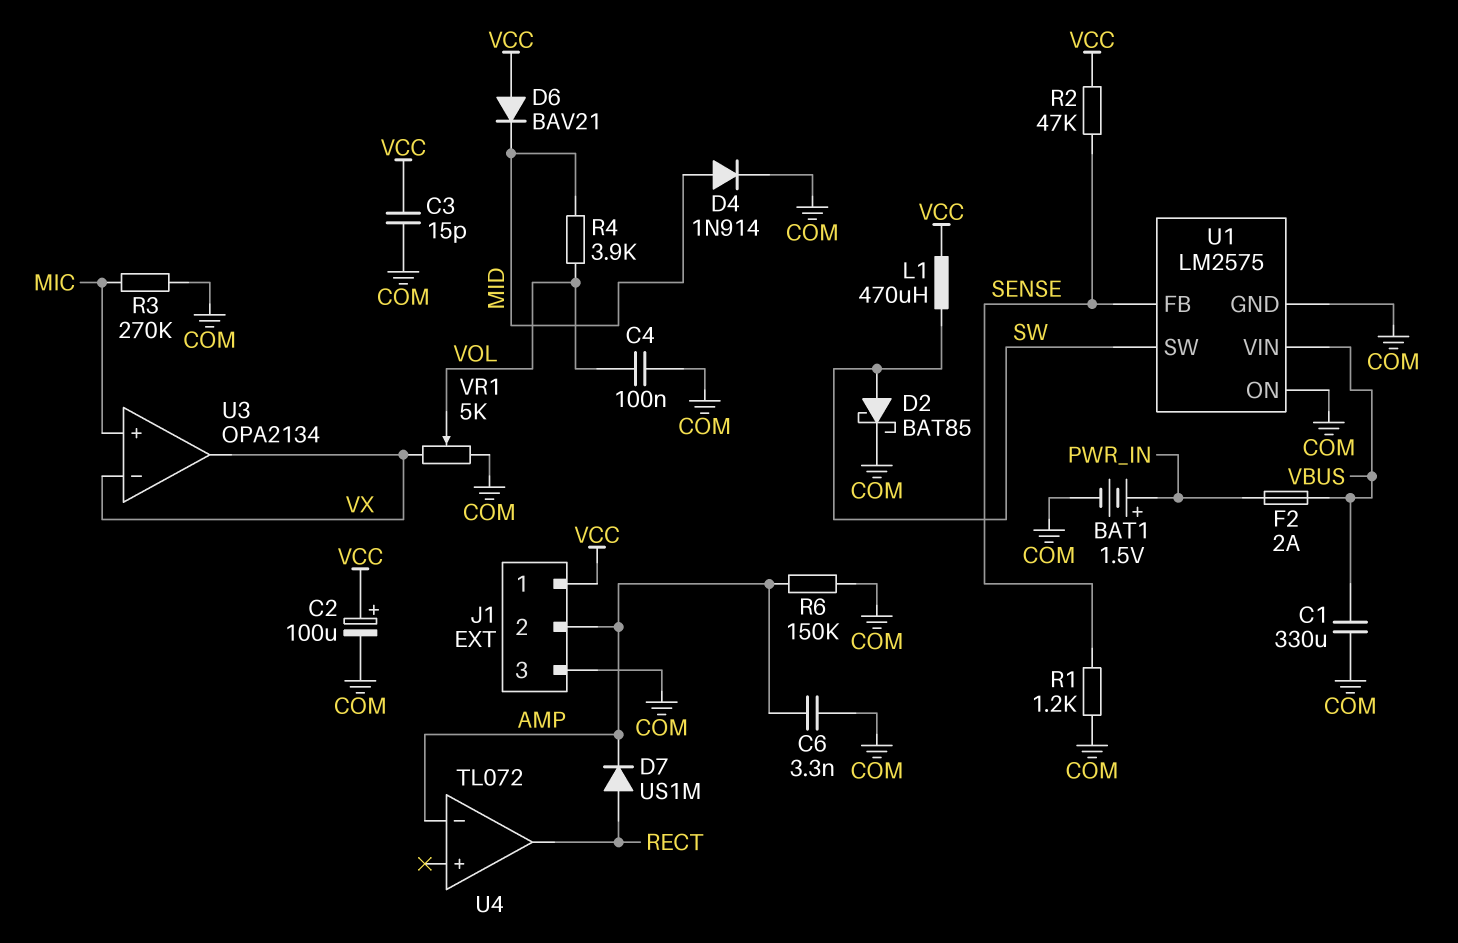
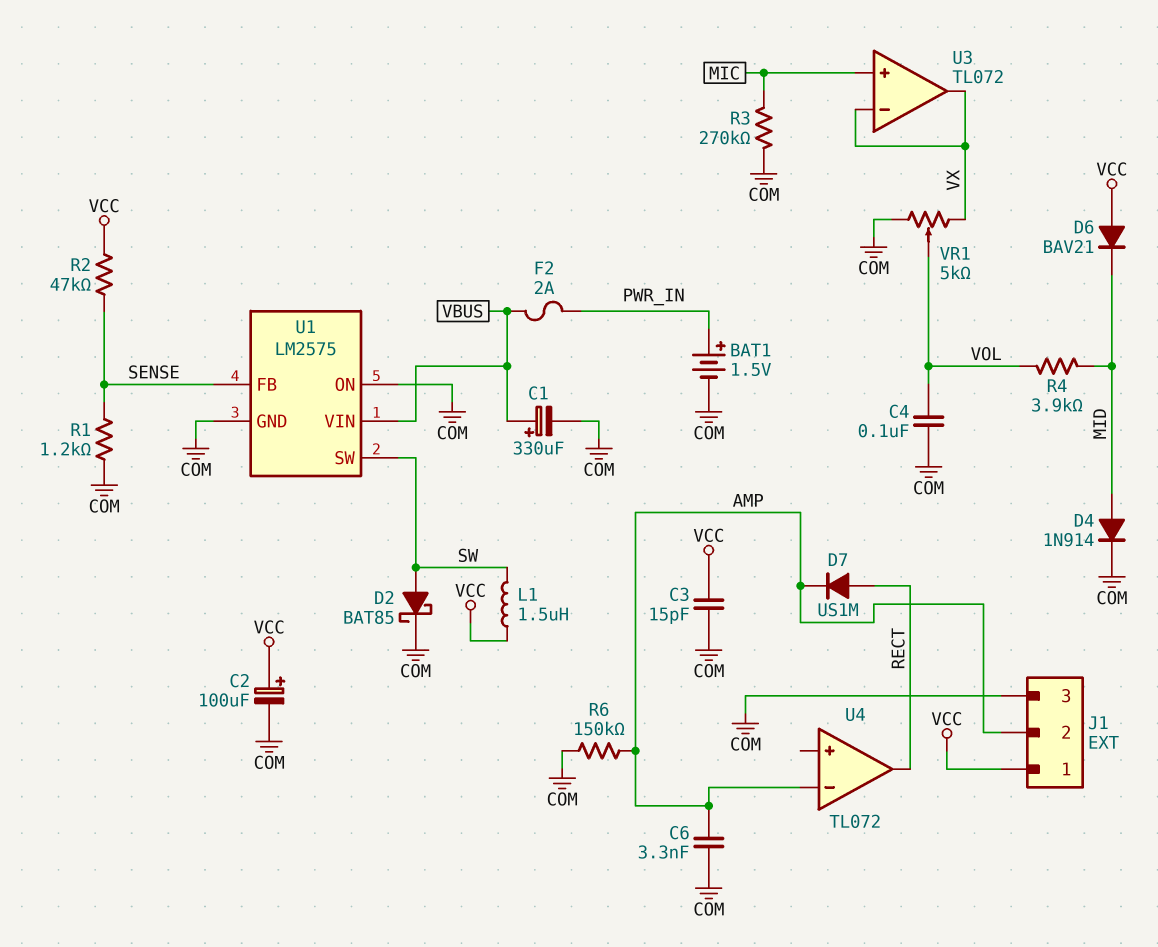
C1: 330uF (COM, VBUS) -> 330uF (plus VBUS, minus COM)
L1: 470uH (SW, VCC) -> 1.5uH (SW, VCC)
U3: OPA2134 -> TL072

